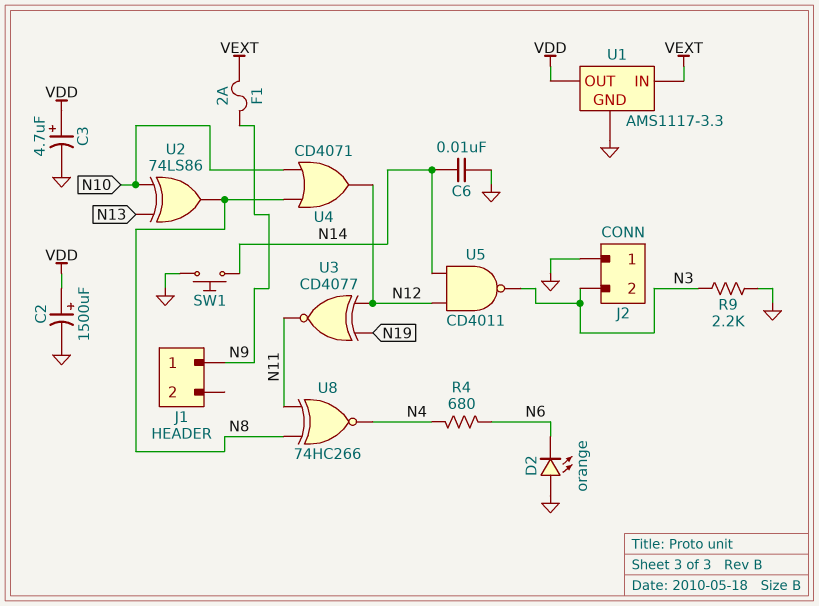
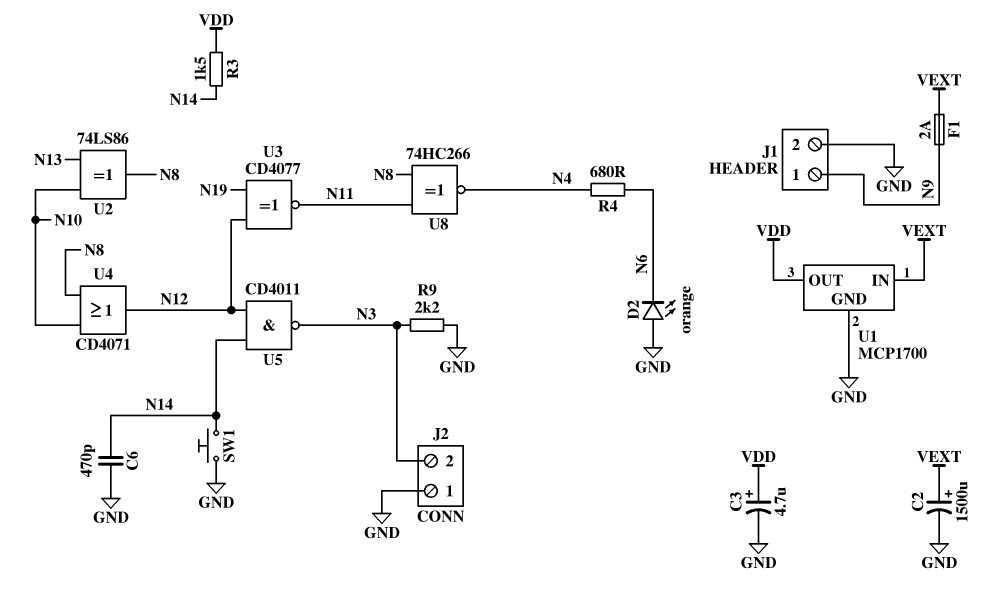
C2: 1500uF (plus VDD, minus GND) -> 1500uF (plus VEXT, minus GND)
C6: 10nF (GND, N14) -> 470pF (GND, N14)
J1 pin 2: none -> GND
R3: none -> 1.5k (N14, VDD)
U1: AMS1117-3.3 -> MCP1700

